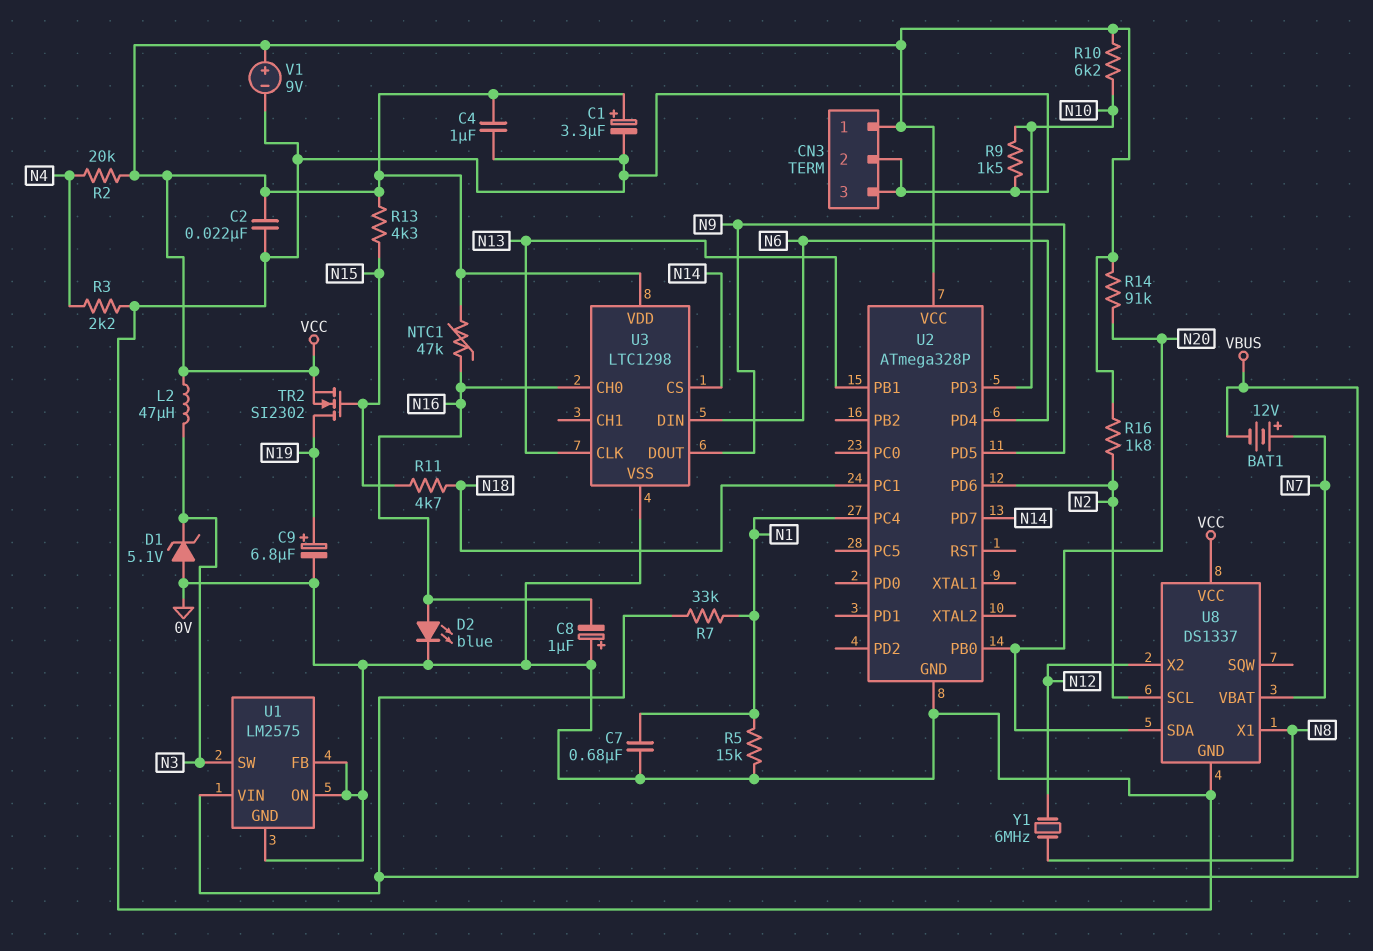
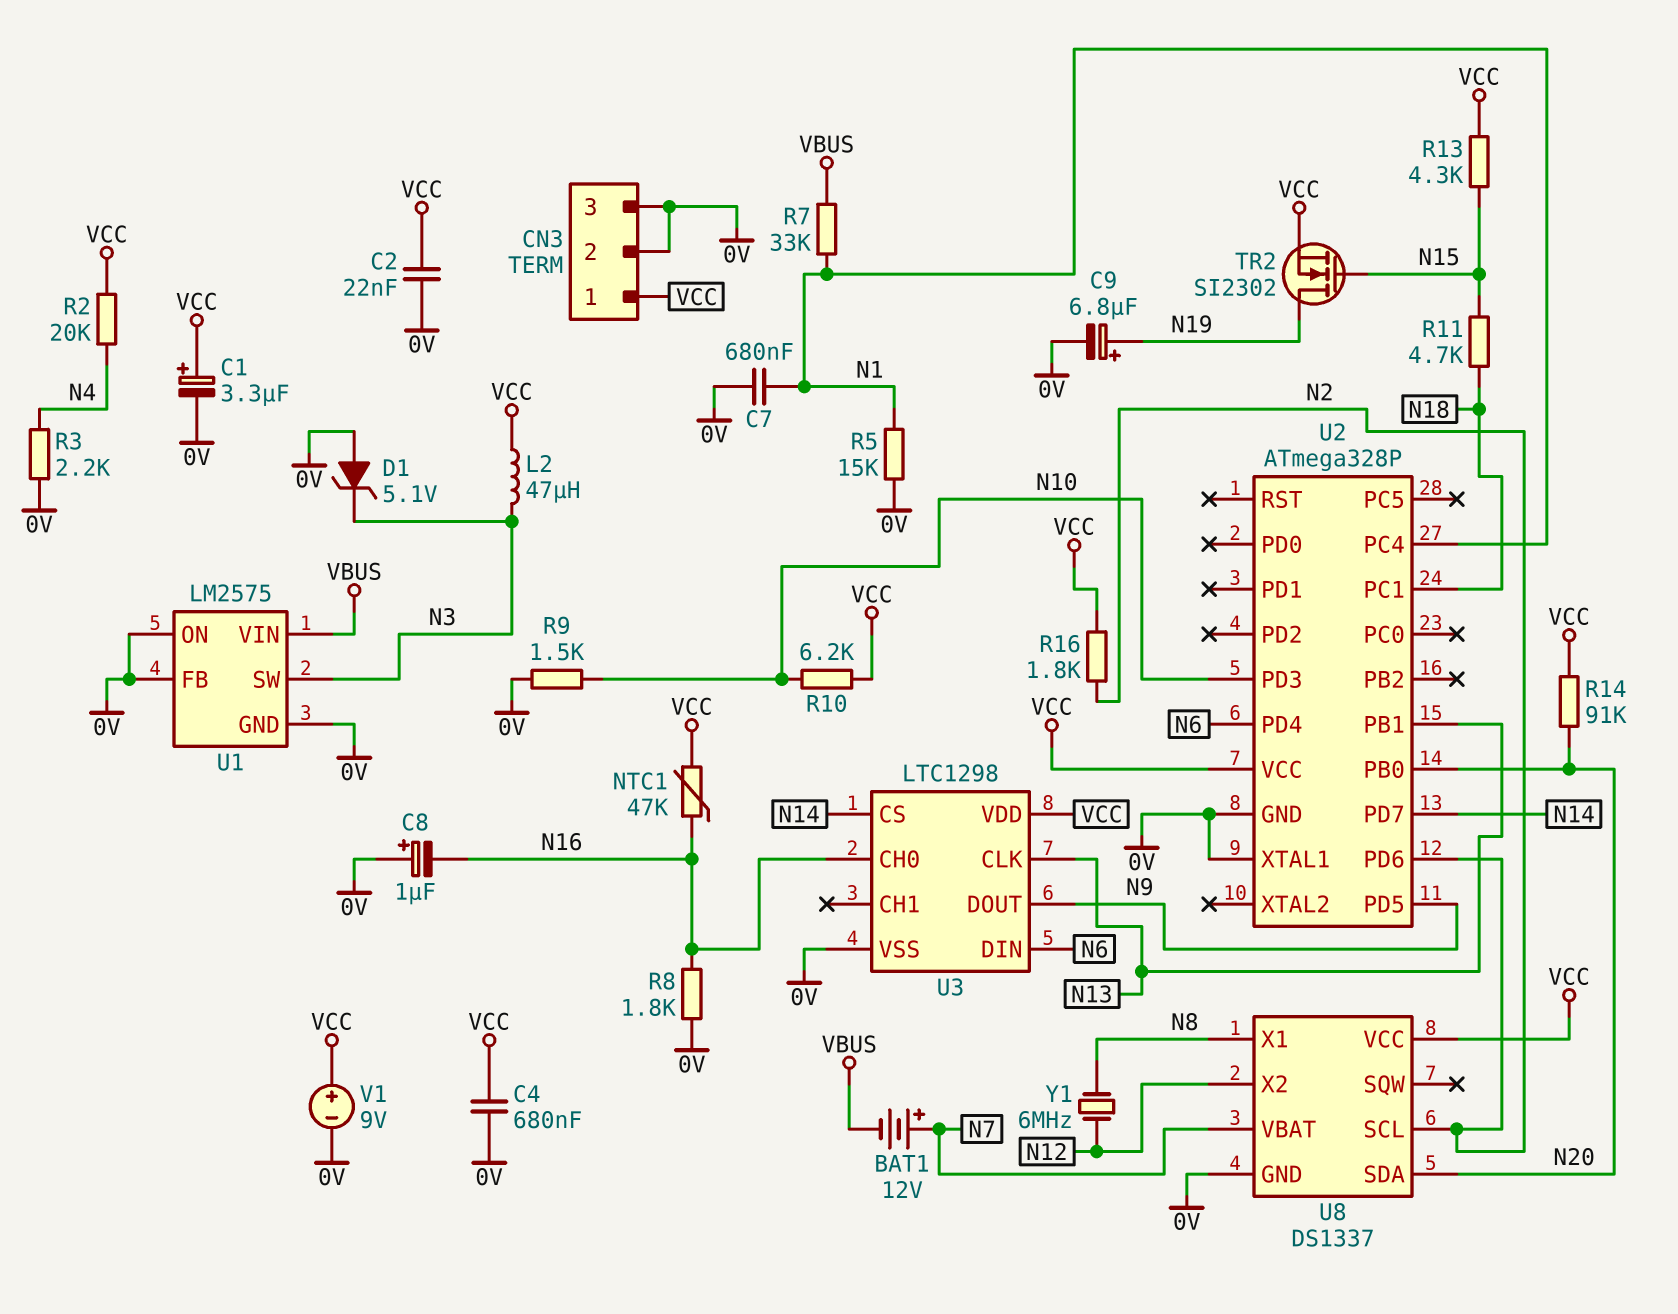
C4: 1uF (0V, VCC) -> 680nF (0V, VCC)
D2: LED blue (A N16, K 0V) -> none
R8: none -> 1.8k (0V, N16)
U2 pin XTAL1: none -> 0V

